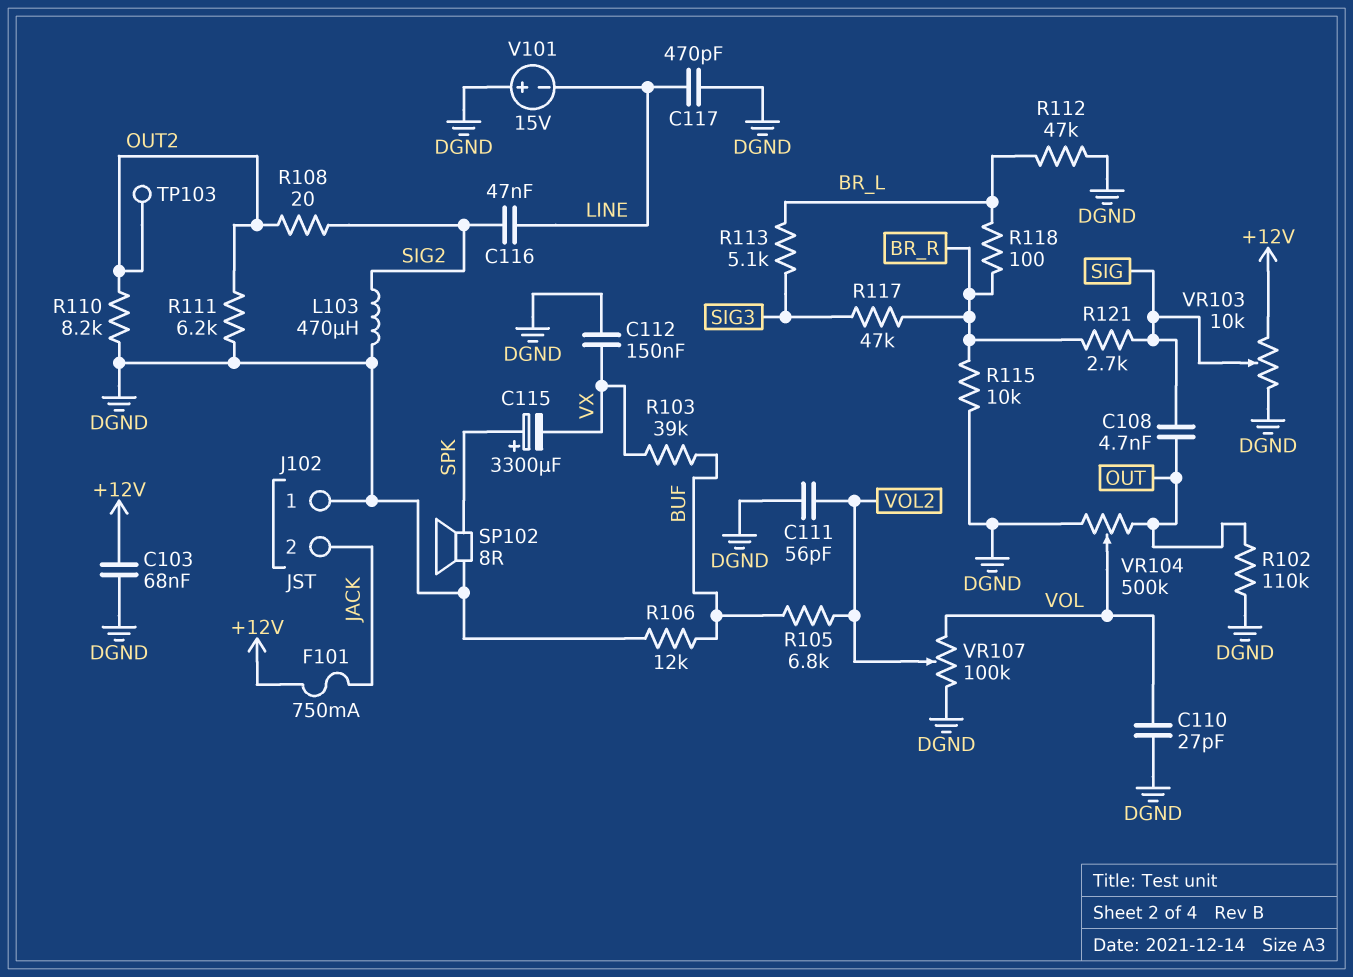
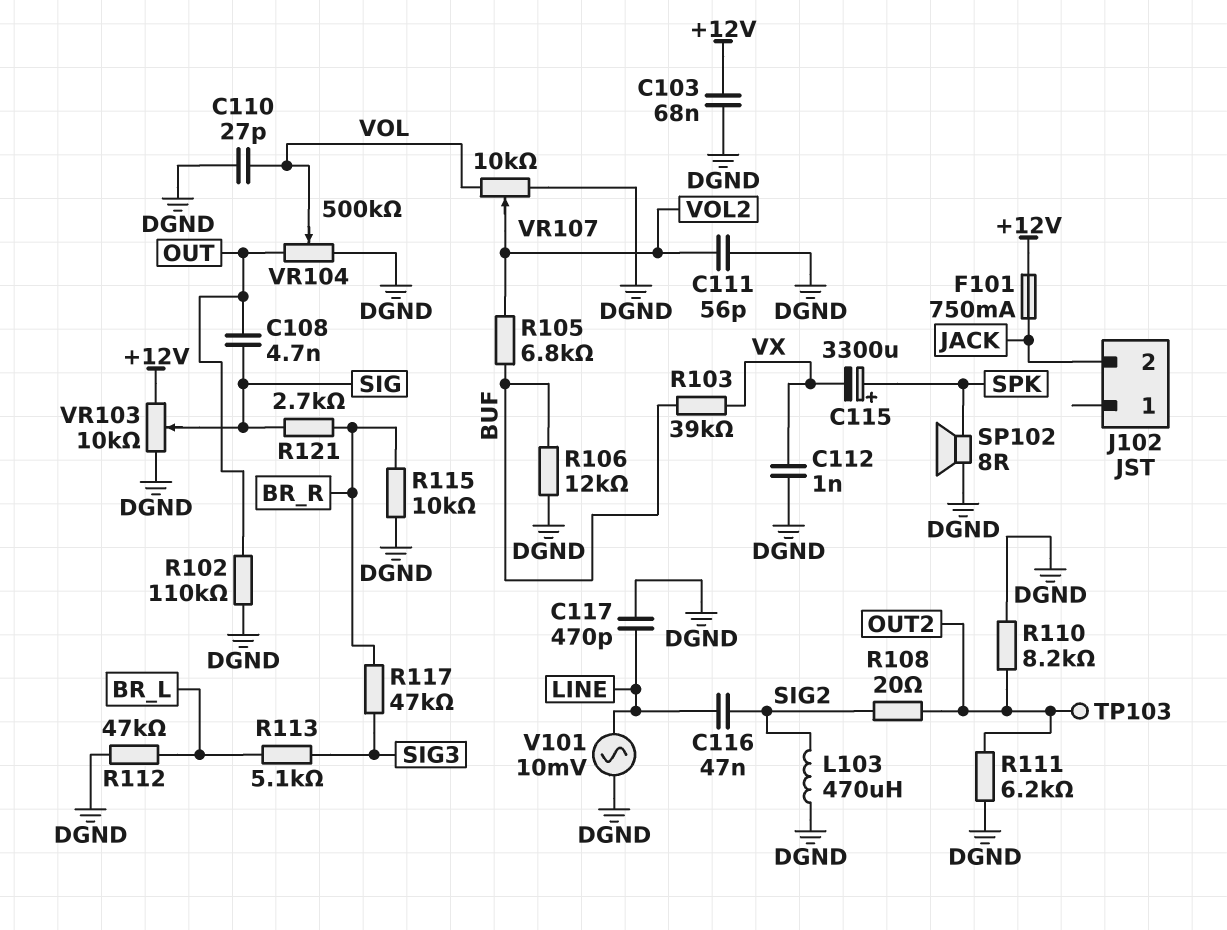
C112: 150nF (DGND, VX) -> 1nF (DGND, VX)
J102 pin 1: DGND -> none
R118: 100 (BR_L, BR_R) -> none
V101: 15V (plus DGND, minus LINE) -> AC 10mV (DGND, LINE)
VR107: 100k (DGND, VOL, wiper VOL2) -> 10k (DGND, VOL, wiper VOL2)

